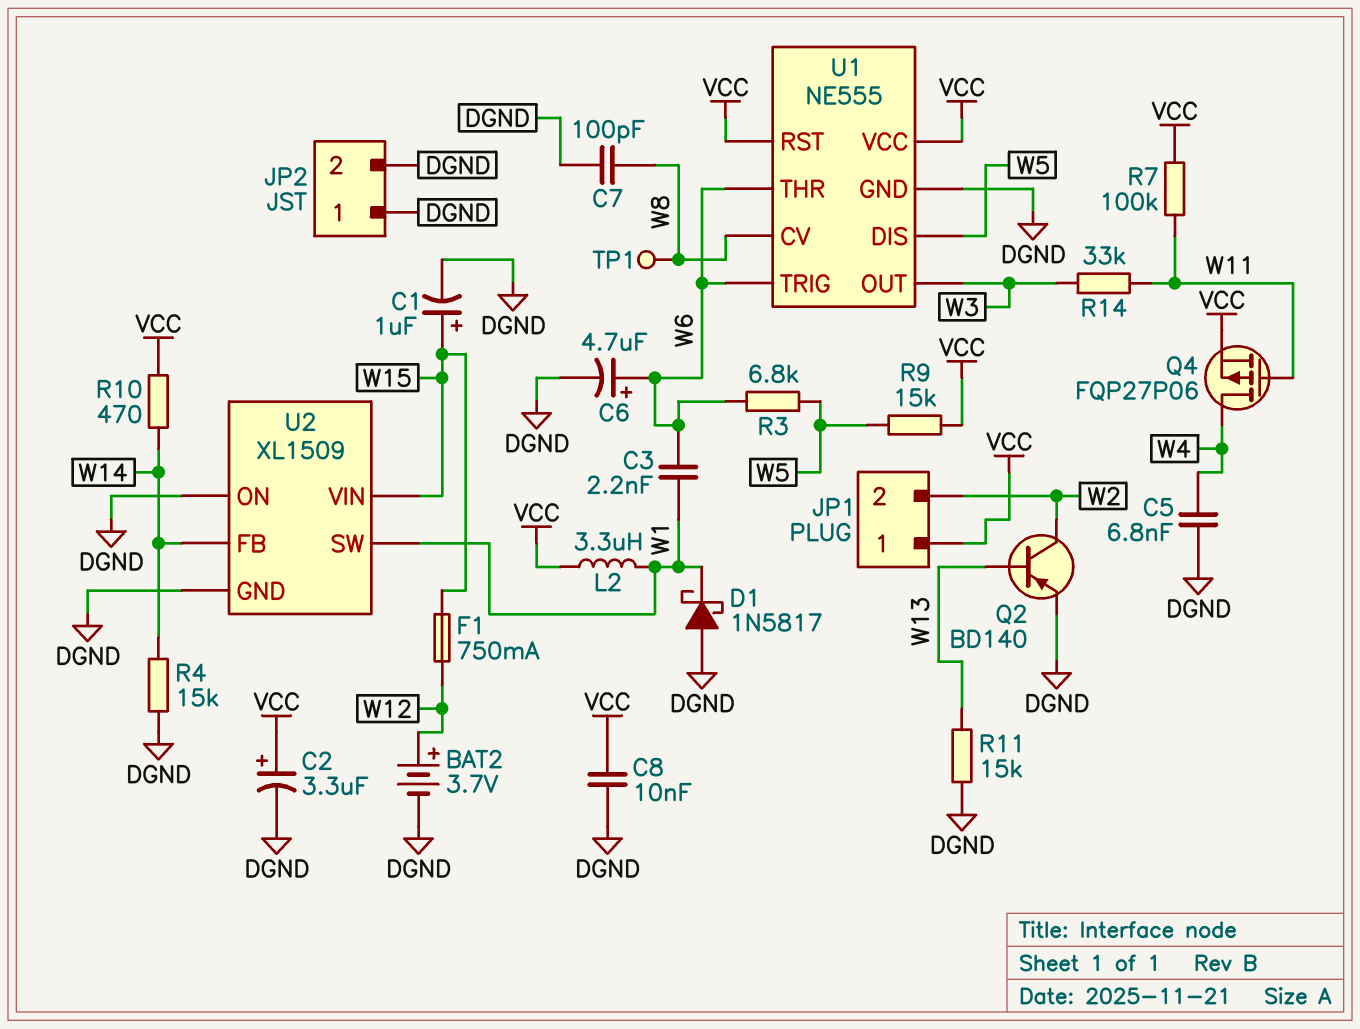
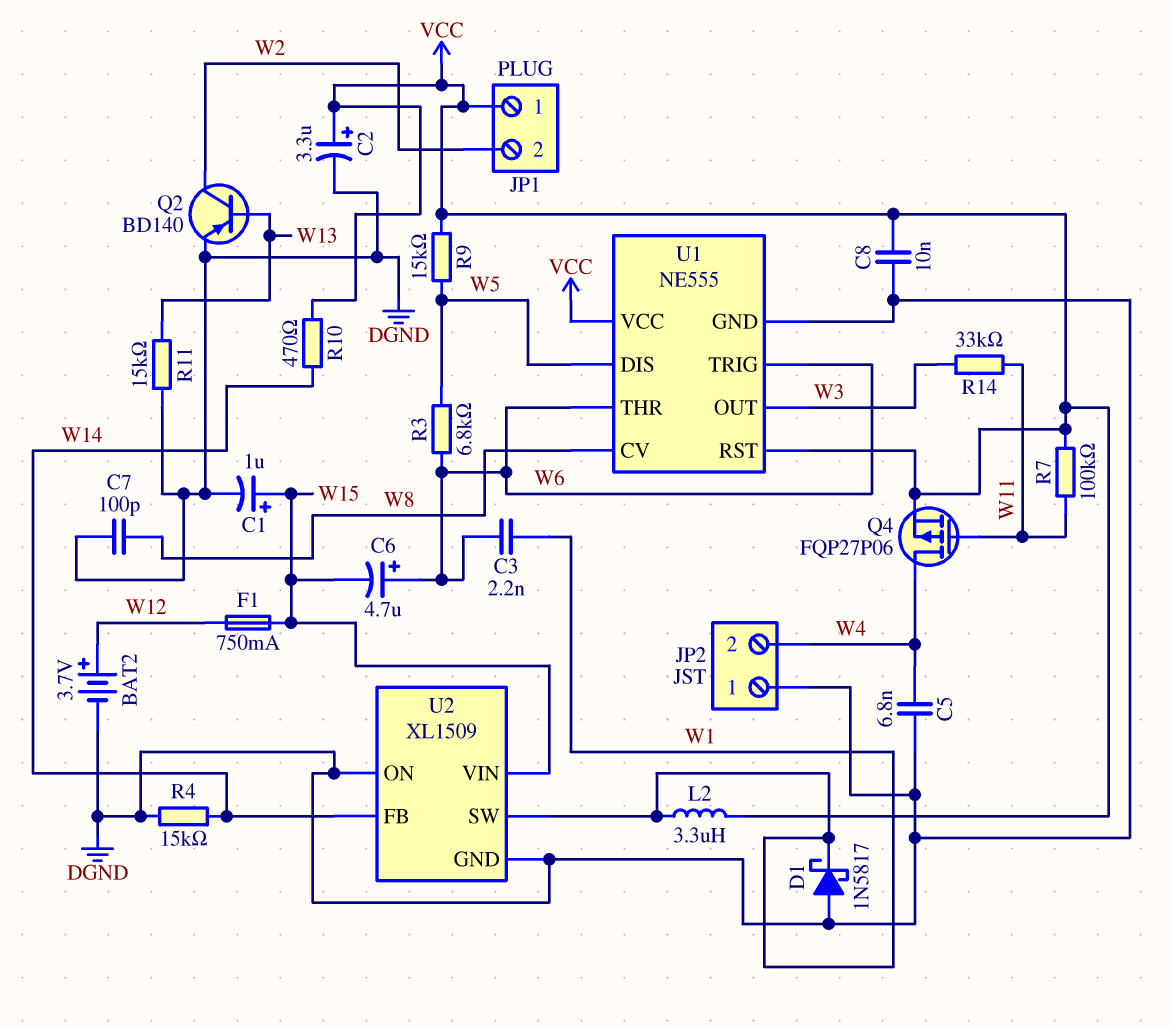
C6: 4.7uF (plus W6, minus DGND) -> 4.7uF (plus W6, minus W15)
JP2 pin 2: DGND -> W4
TP1: test point (W8) -> none

